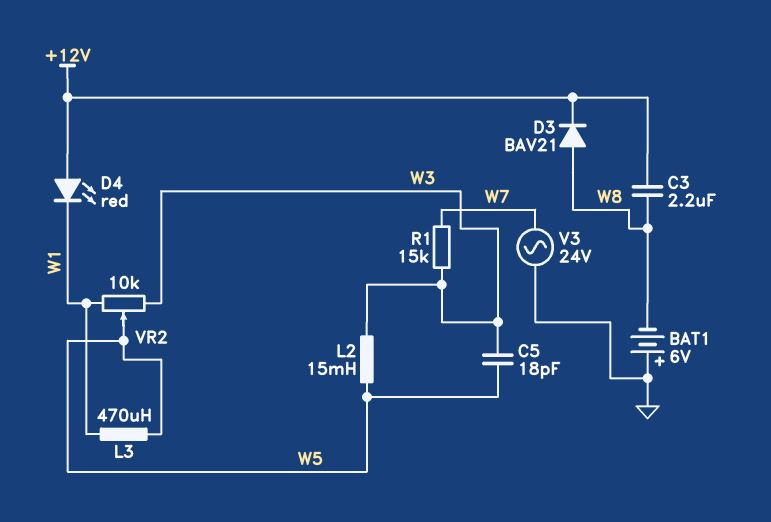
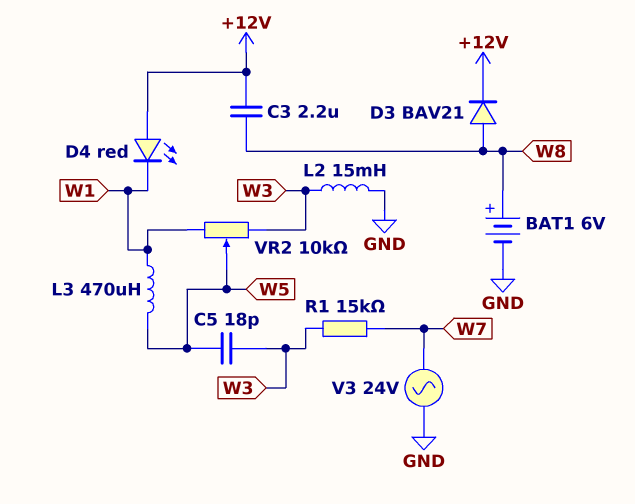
BAT1: 6V (plus GND, minus W8) -> 6V (plus W8, minus GND)
L2: 15mH (W3, W5) -> 15mH (GND, W3)

